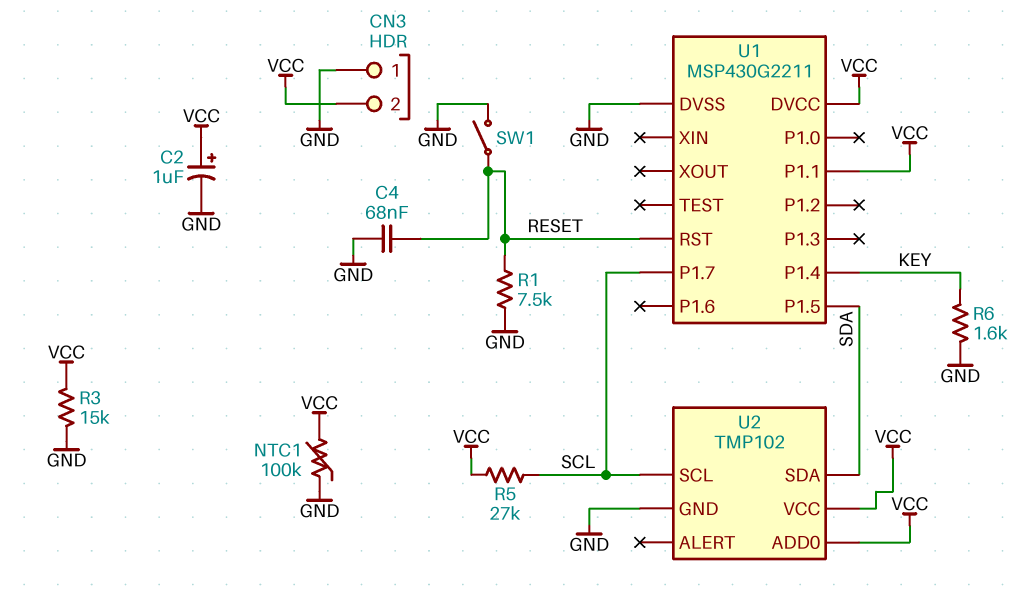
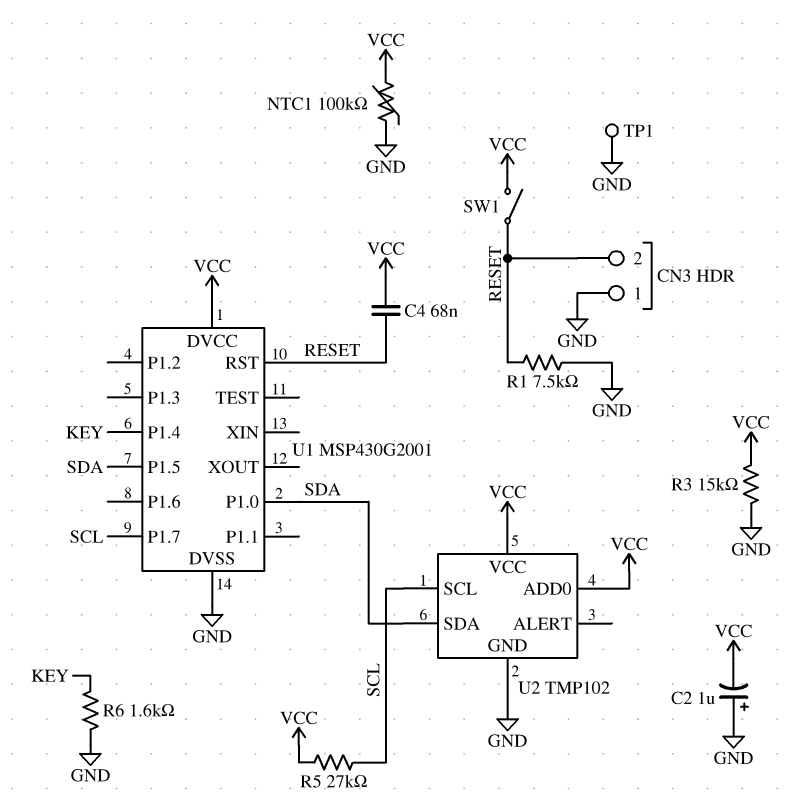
C2: 1uF (plus VCC, minus GND) -> 1uF (plus GND, minus VCC)
C4: 68nF (GND, RESET) -> 68nF (RESET, VCC)
CN3 pin 2: VCC -> RESET
SW1: switch (GND, RESET) -> switch (RESET, VCC)
TP1: none -> test point (GND)
U1: MSP430G2211 -> MSP430G2001
U1 pin P1.0: none -> SDA
U1 pin P1.1: VCC -> none

